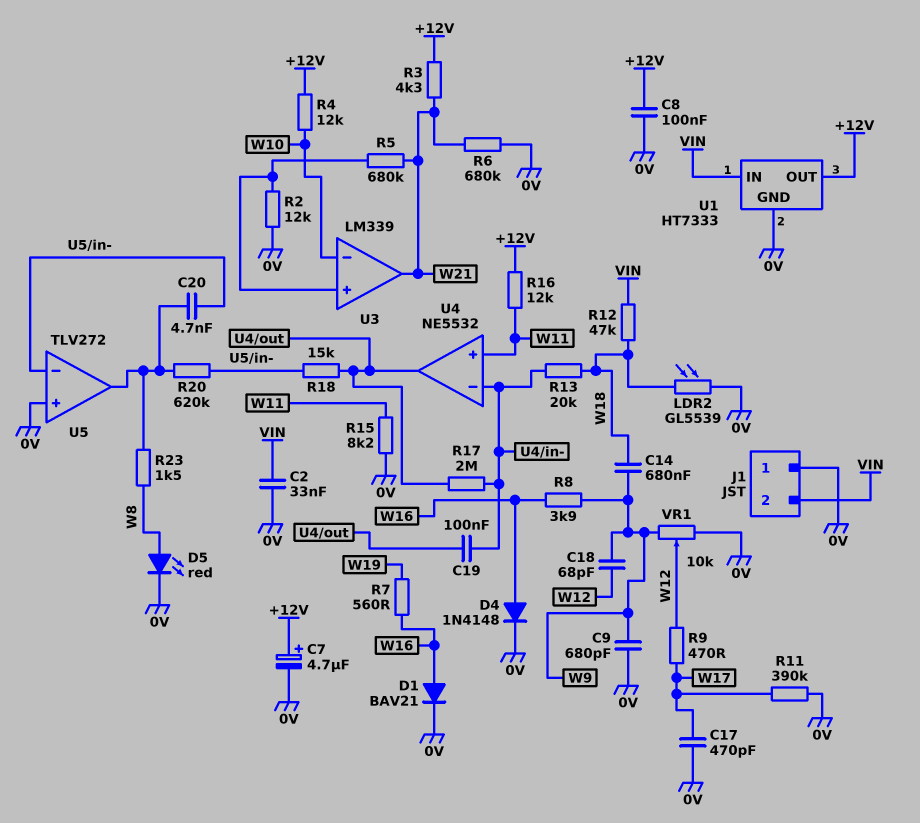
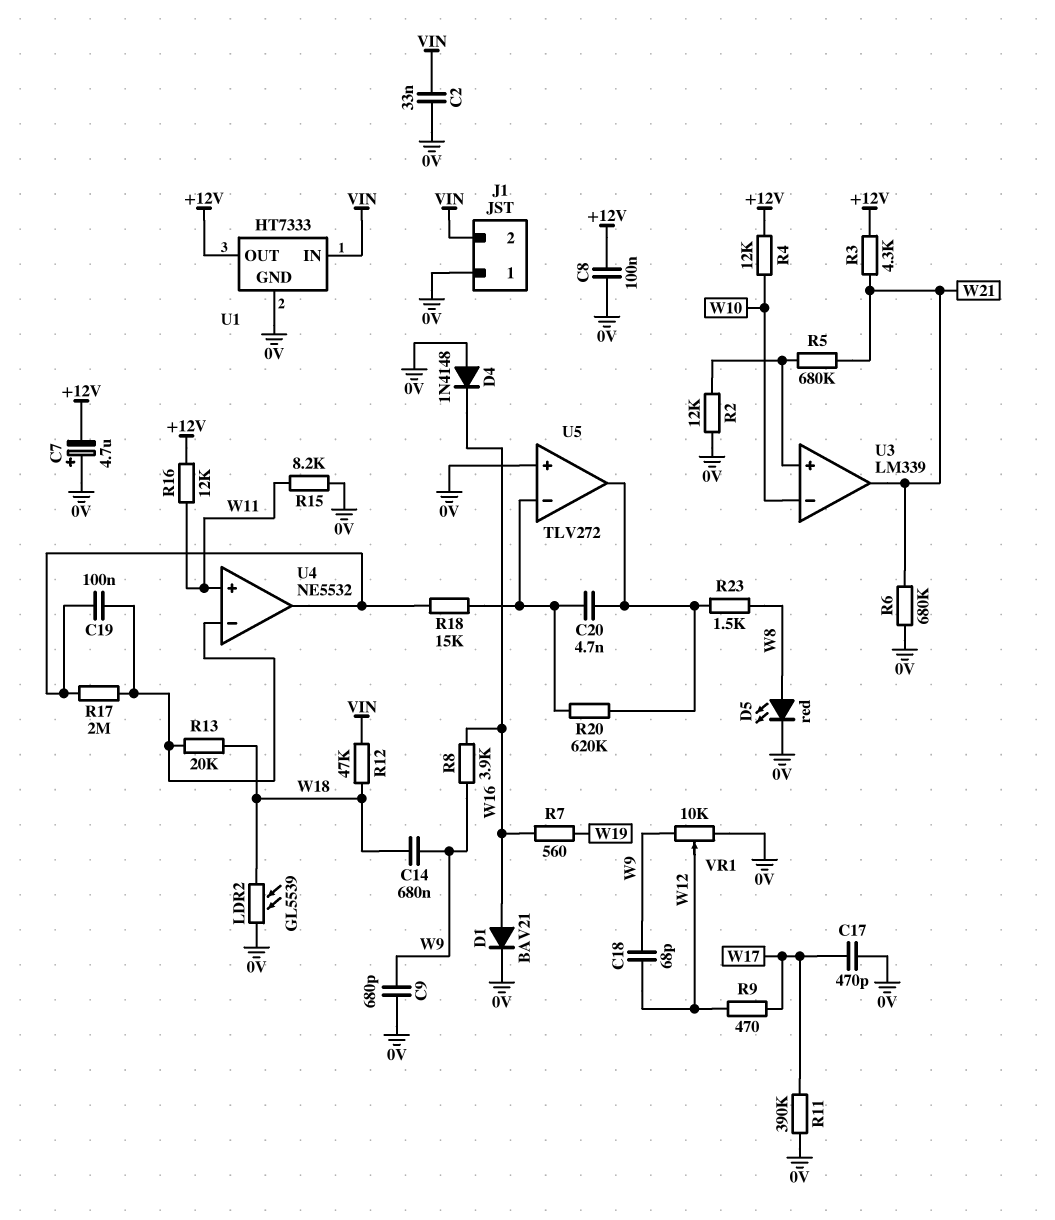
C7: 4.7uF (plus +12V, minus 0V) -> 4.7uF (plus 0V, minus +12V)
D4: diode 1N4148 (A W16, K 0V) -> diode 1N4148 (A 0V, K W16)

